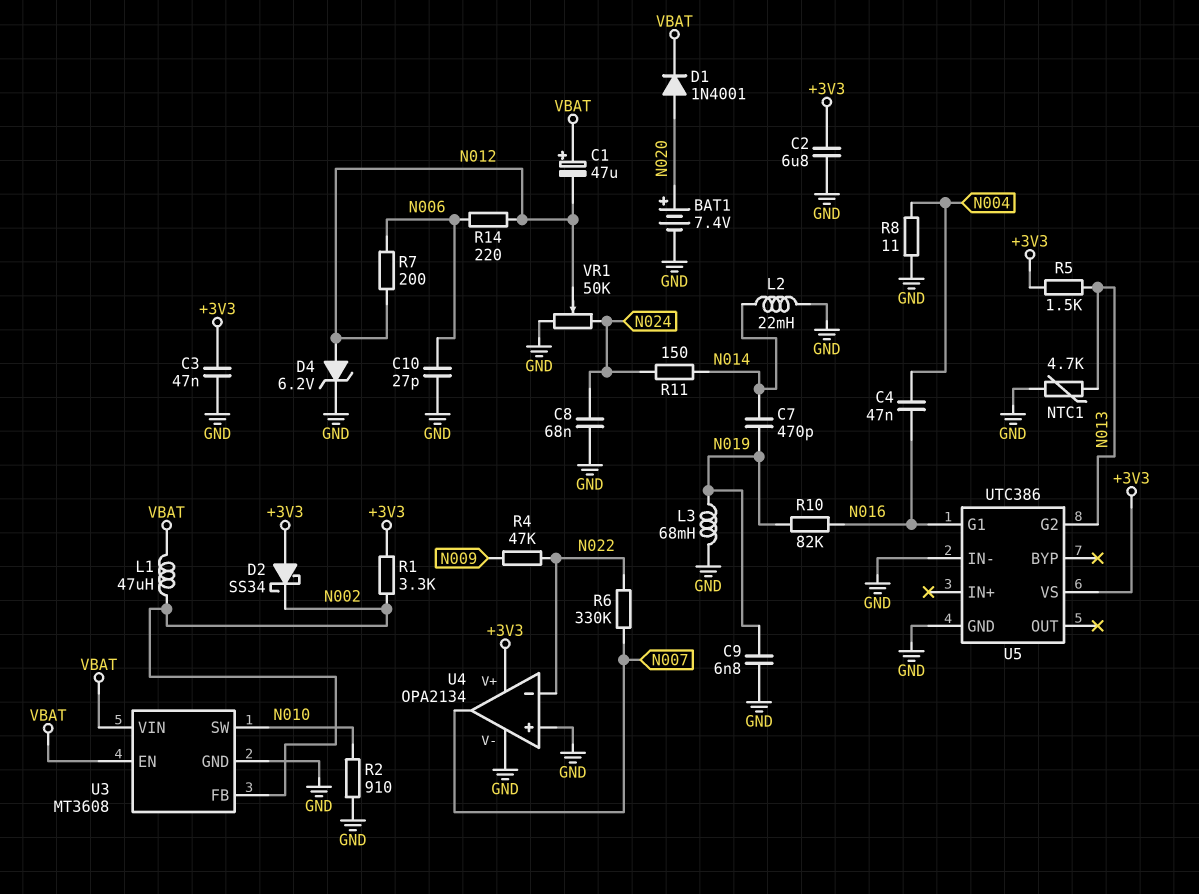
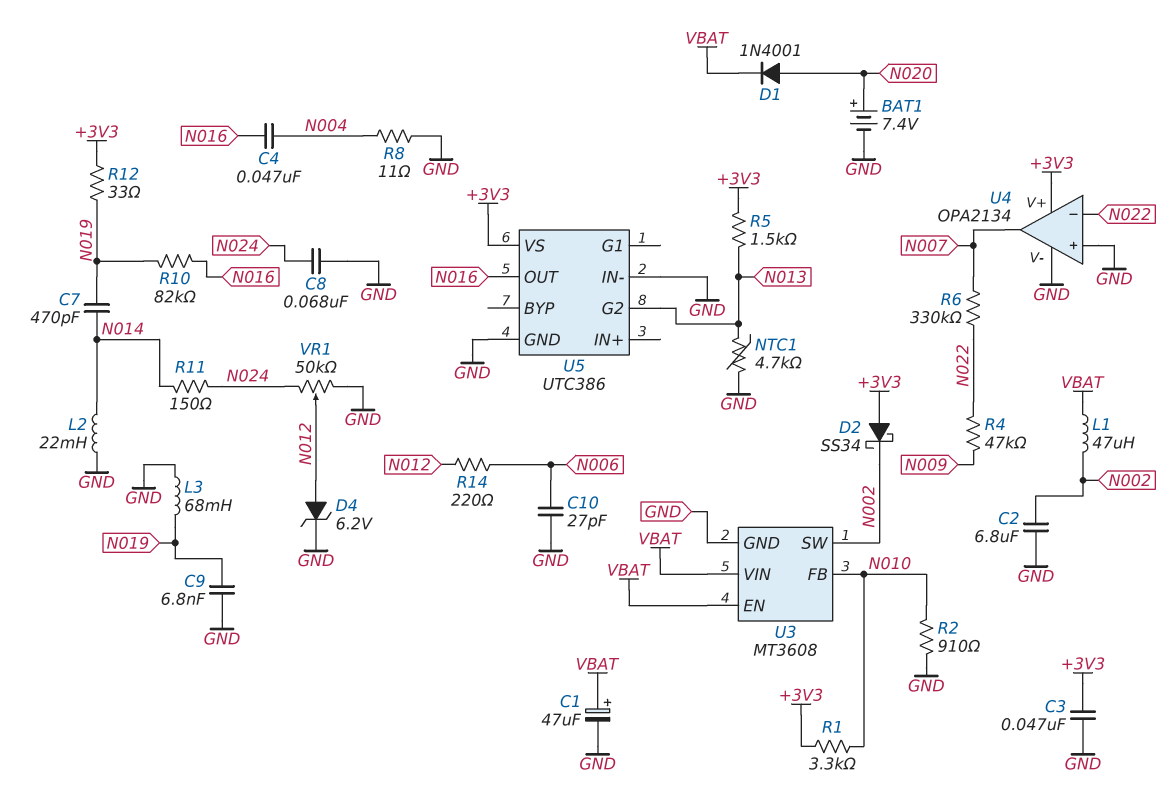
C1: 47uF (plus VBAT, minus N012) -> 47uF (plus VBAT, minus GND)
C2: 6.8uF (+3V3, GND) -> 6.8uF (GND, N002)
R1: 3.3k (+3V3, N002) -> 3.3k (+3V3, N010)
R7: 200 (N006, N012) -> none
R12: none -> 33 (+3V3, N019)
U3 pin FB: N002 -> N010
U3 pin SW: N010 -> N002
U5 pin G1: N016 -> none
U5 pin OUT: none -> N016

